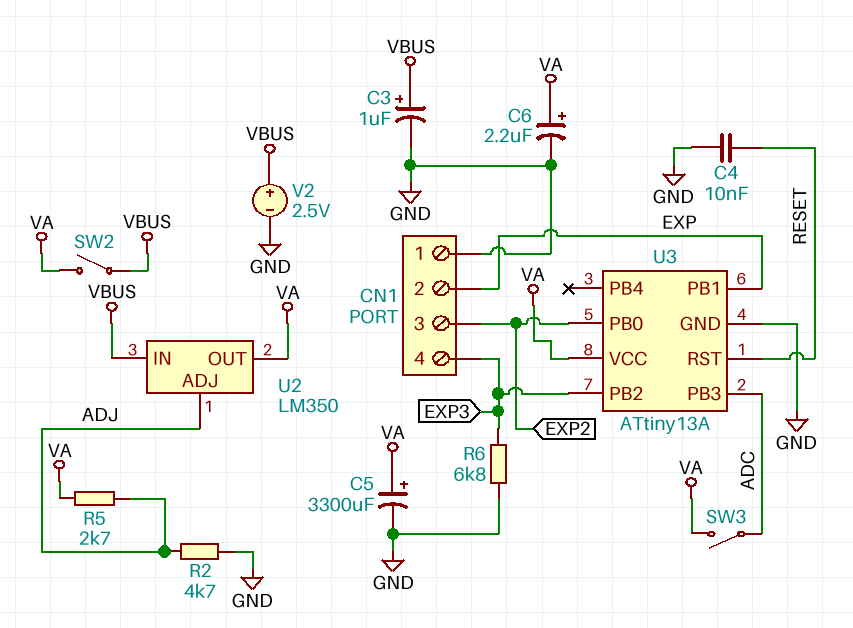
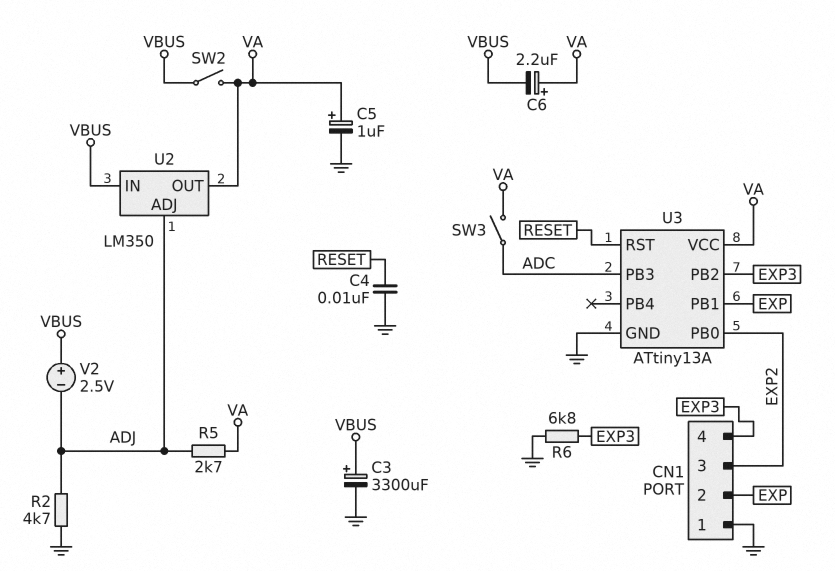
C3: 1uF (plus VBUS, minus GND) -> 3300uF (plus VBUS, minus GND)
C5: 3300uF (plus VA, minus GND) -> 1uF (plus VA, minus GND)
C6: 2.2uF (plus VA, minus GND) -> 2.2uF (plus VA, minus VBUS)
V2: 2.5V (plus VBUS, minus GND) -> 2.5V (plus VBUS, minus ADJ)

